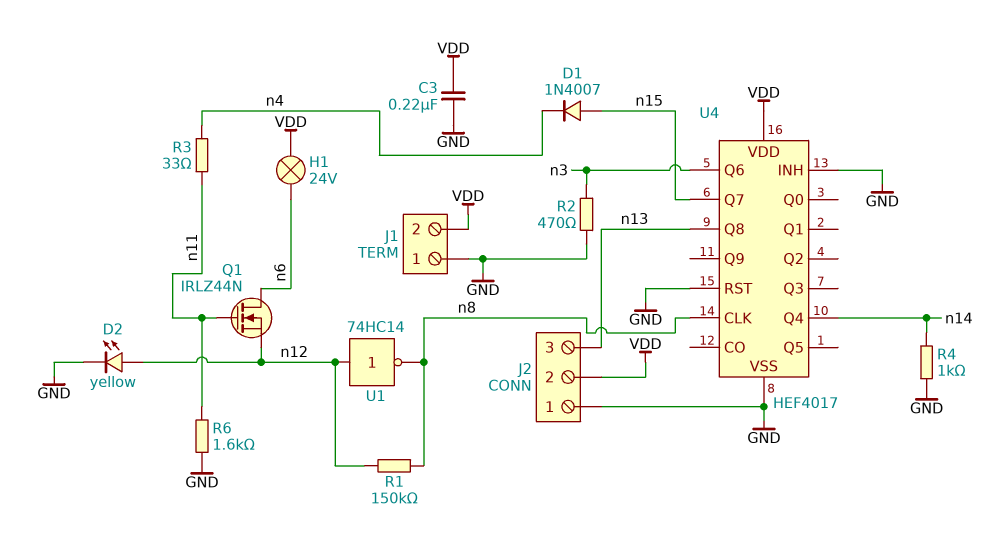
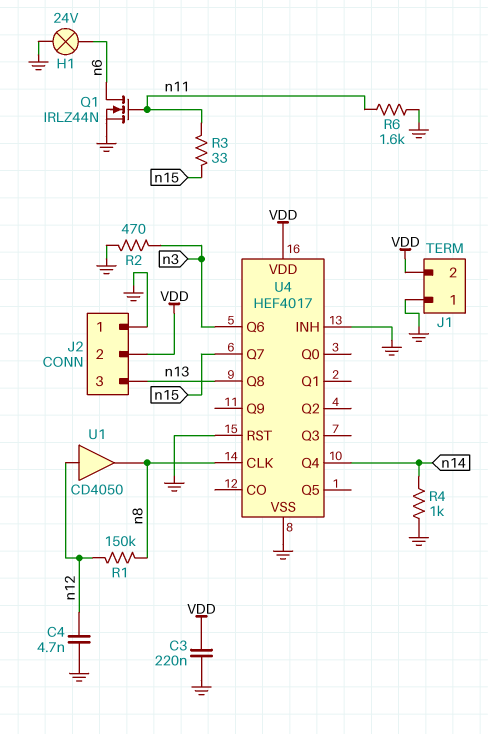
C4: none -> 4.7nF (GND, n12)
D1: diode 1N4007 (A n15, K n4) -> none
D2: LED yellow (A n12, K GND) -> none
H1: lamp 24V (VDD, n6) -> lamp 24V (GND, n6)
Q1: NMOS IRLZ44N (G n11, D n6, S n12) -> NMOS IRLZ44N (G n11, D n6, S GND)
R3: 33 (n4, n11) -> 33 (n11, n15)
U1: NOT 74HC14 (in n12, out n8) -> buffer CD4050 (in n12, out n8)

